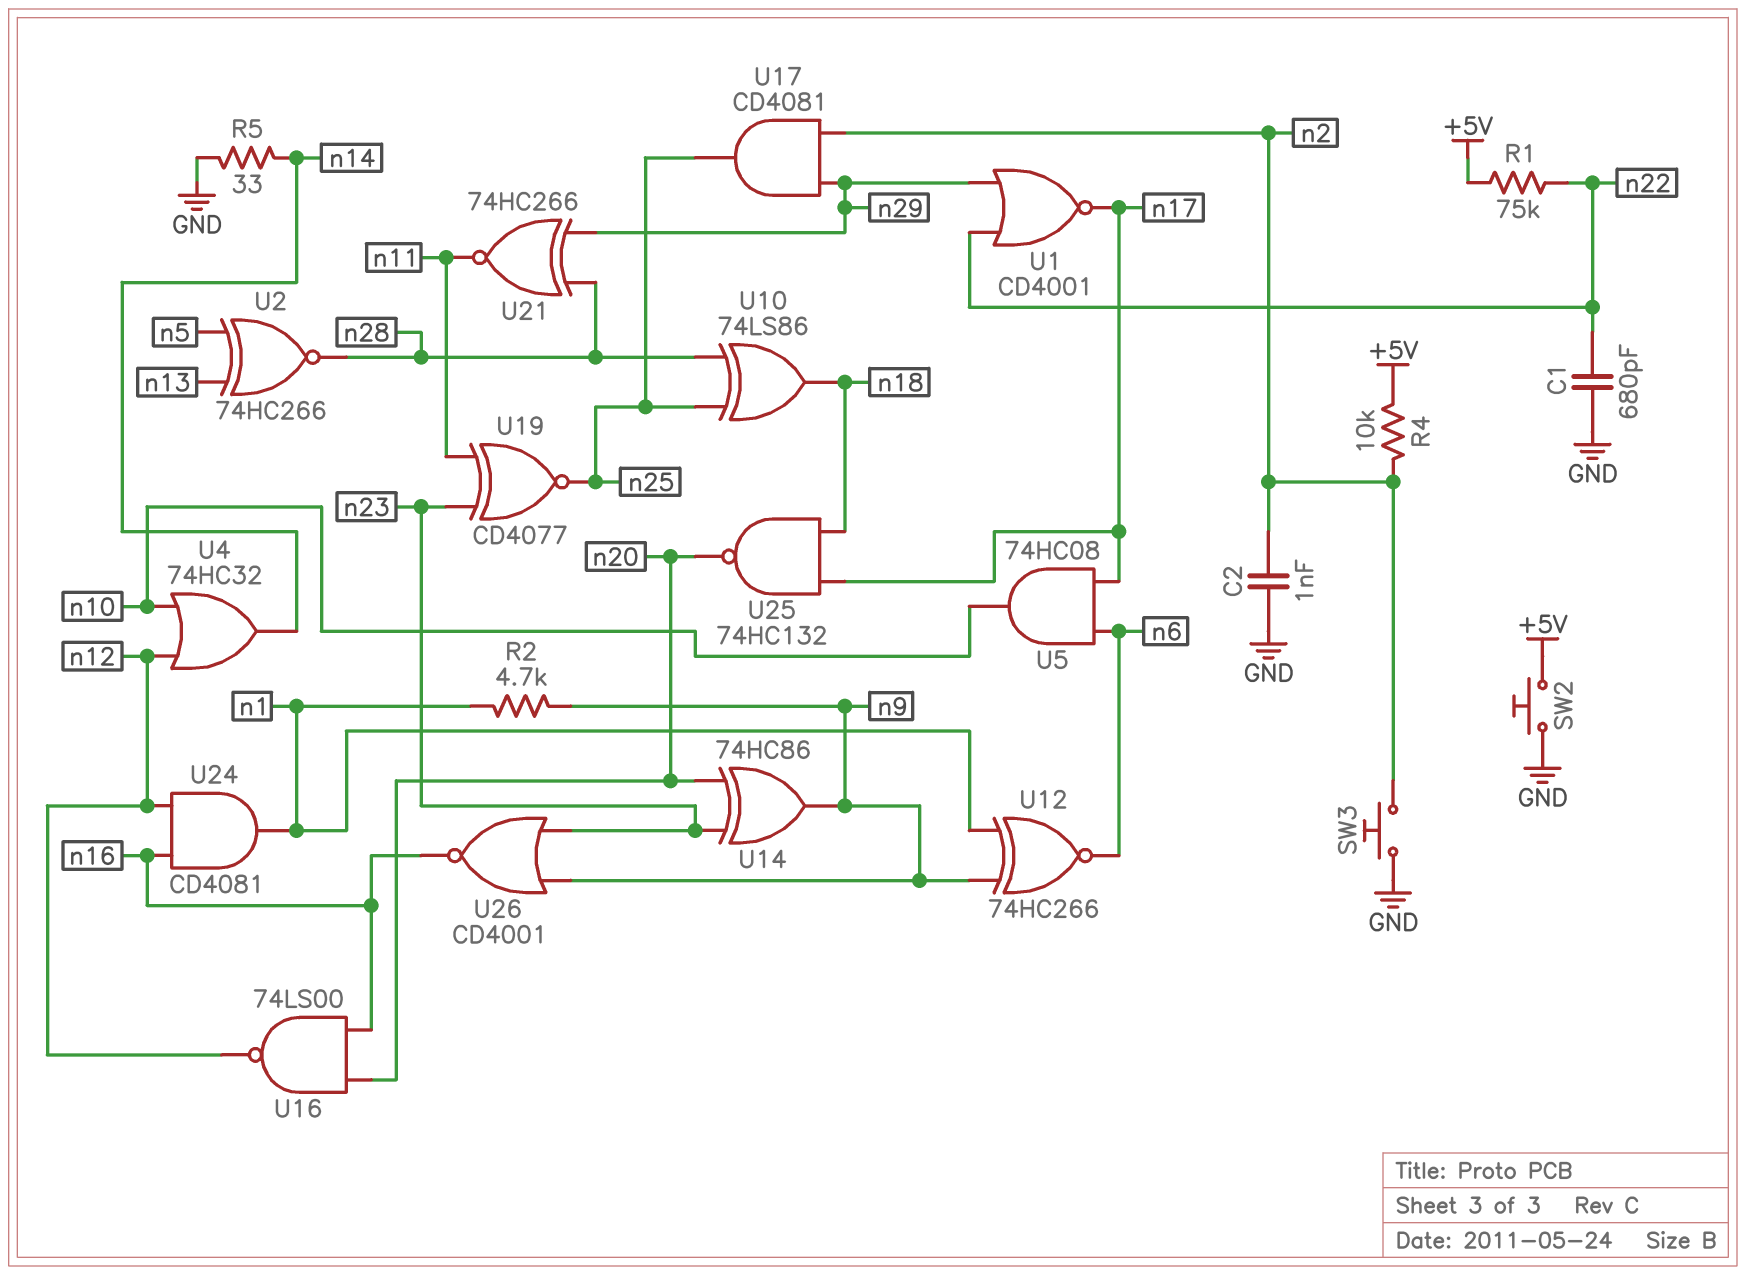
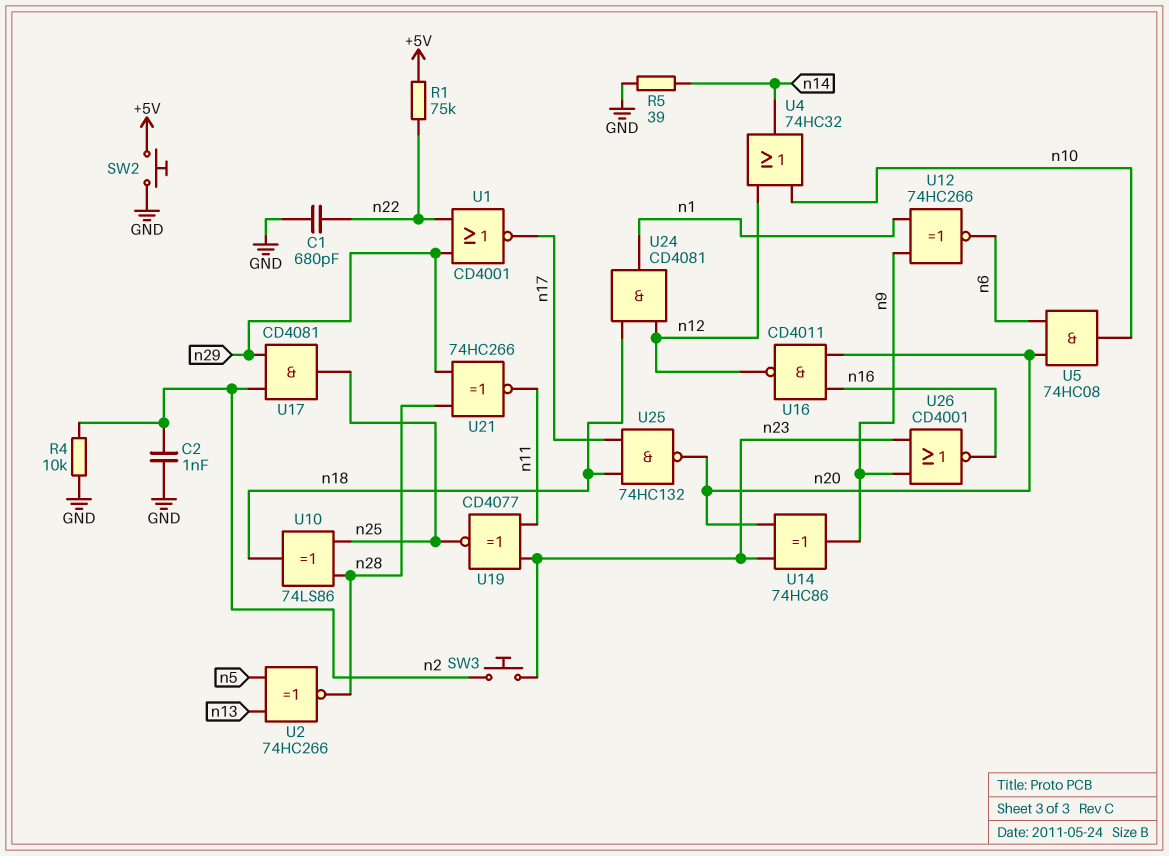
R2: 4.7k (n1, n9) -> none
R4: 10k (+5V, n2) -> 10k (GND, n2)
R5: 33 (GND, n14) -> 39 (GND, n14)
SW3: button (GND, n2) -> button (n2, n23)
U5: AND 74HC08 (in n6, in n17, out n10) -> AND 74HC08 (in n6, in n20, out n10)
U16: NAND 74LS00 (in n16, in n20, out n12) -> NAND CD4011 (in n16, in n20, out n12)
U24: AND CD4081 (in n12, in n16, out n1) -> AND CD4081 (in n12, in n18, out n1)

